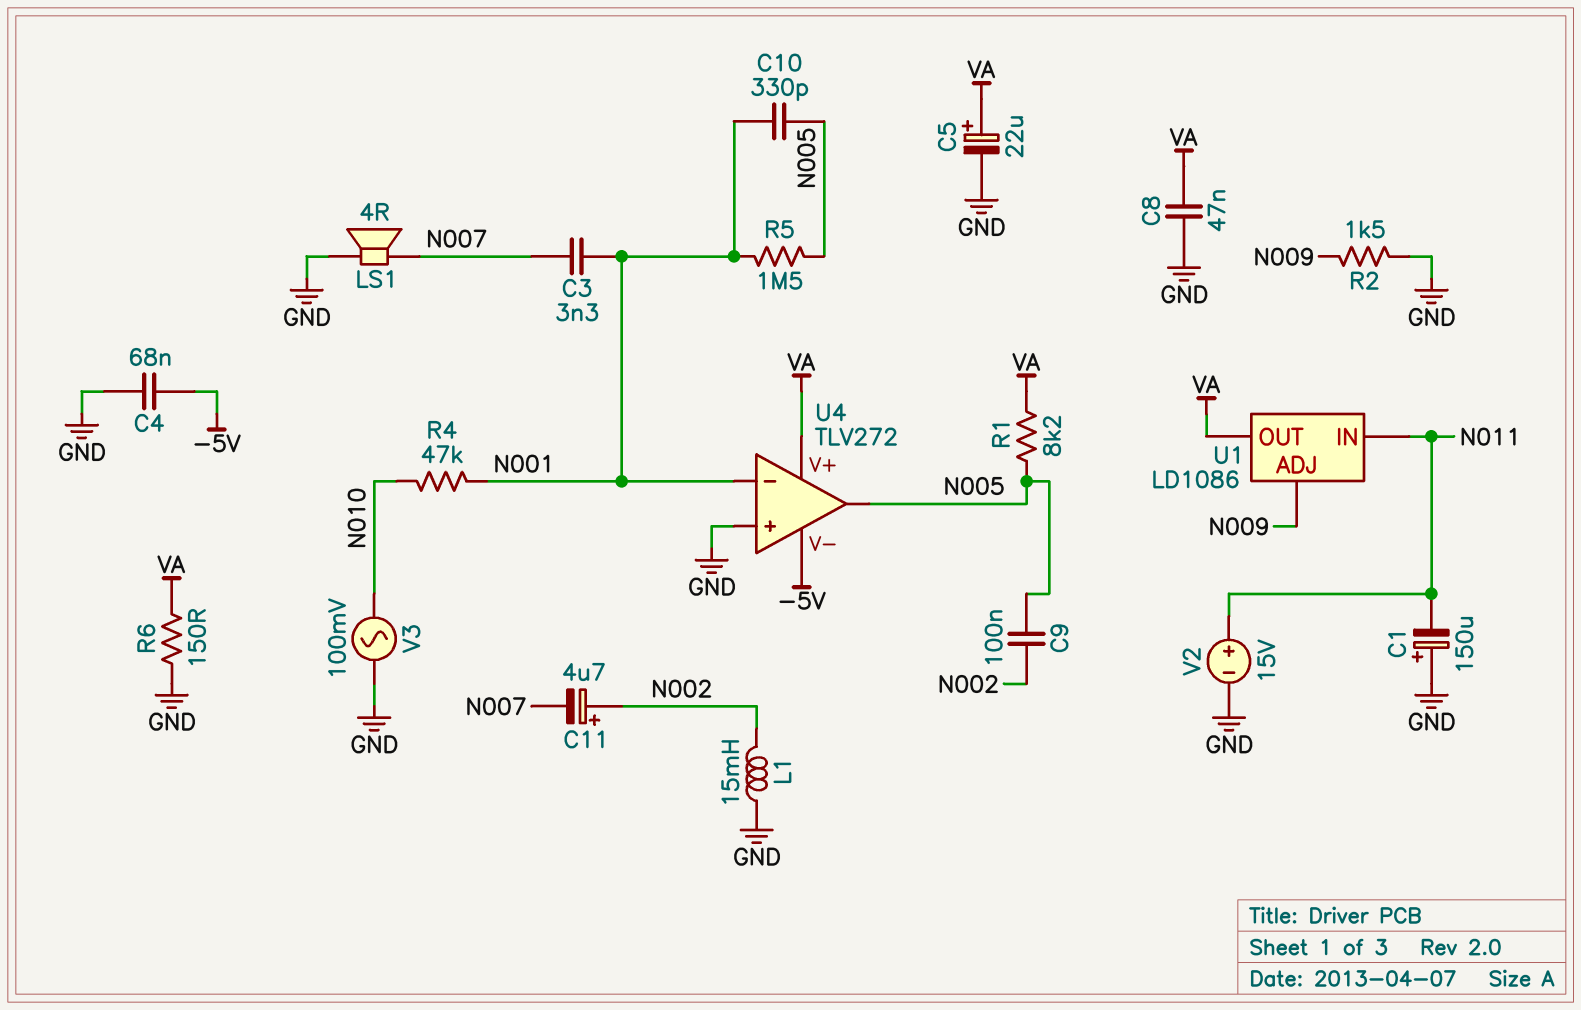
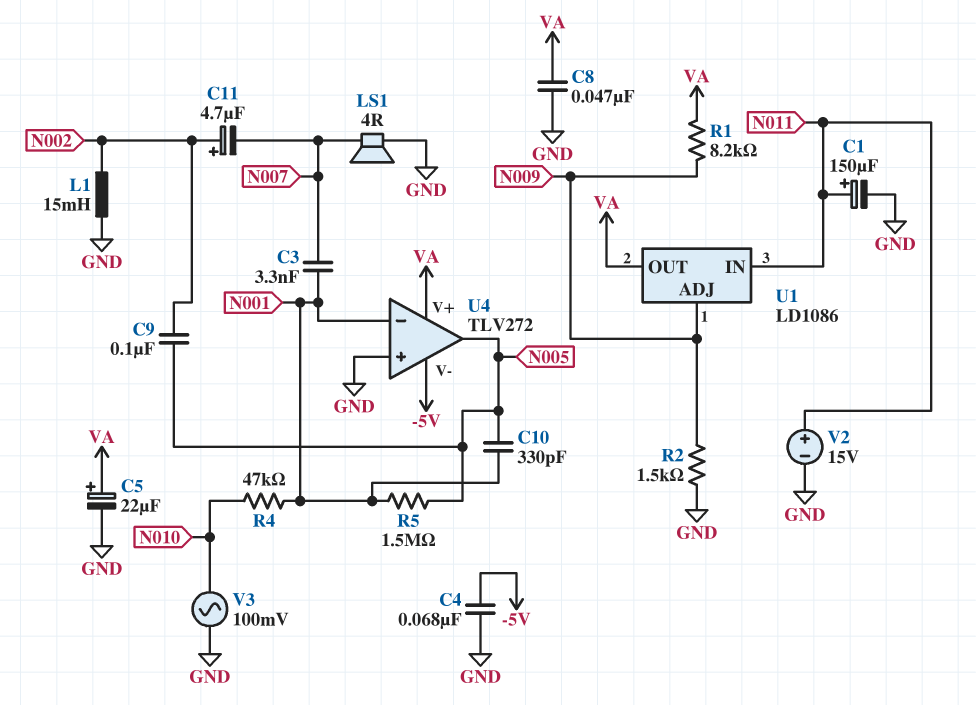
C1: 150uF (plus GND, minus N011) -> 150uF (plus N011, minus GND)
R1: 8.2k (N005, VA) -> 8.2k (N009, VA)
R6: 150 (GND, VA) -> none

